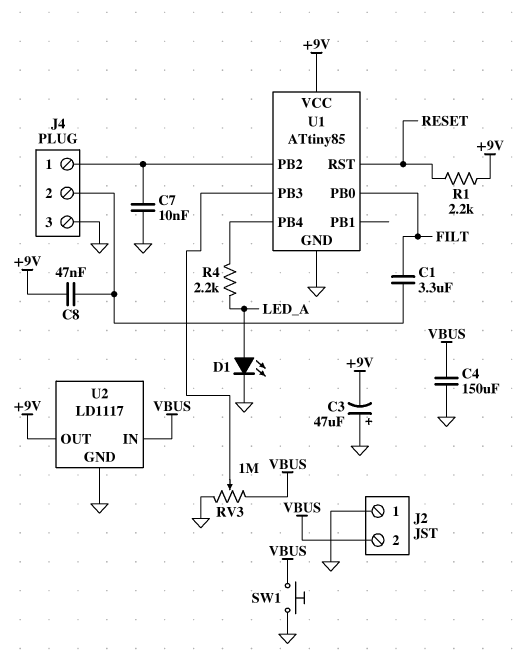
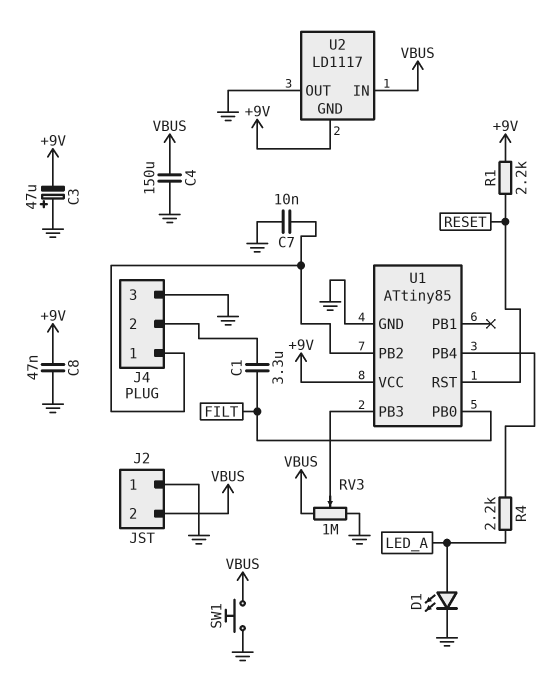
C8: 47nF (+9V, J4/2) -> 47nF (+9V, GND)
U2 pin GND: GND -> +9V
U2 pin OUT: +9V -> GND

